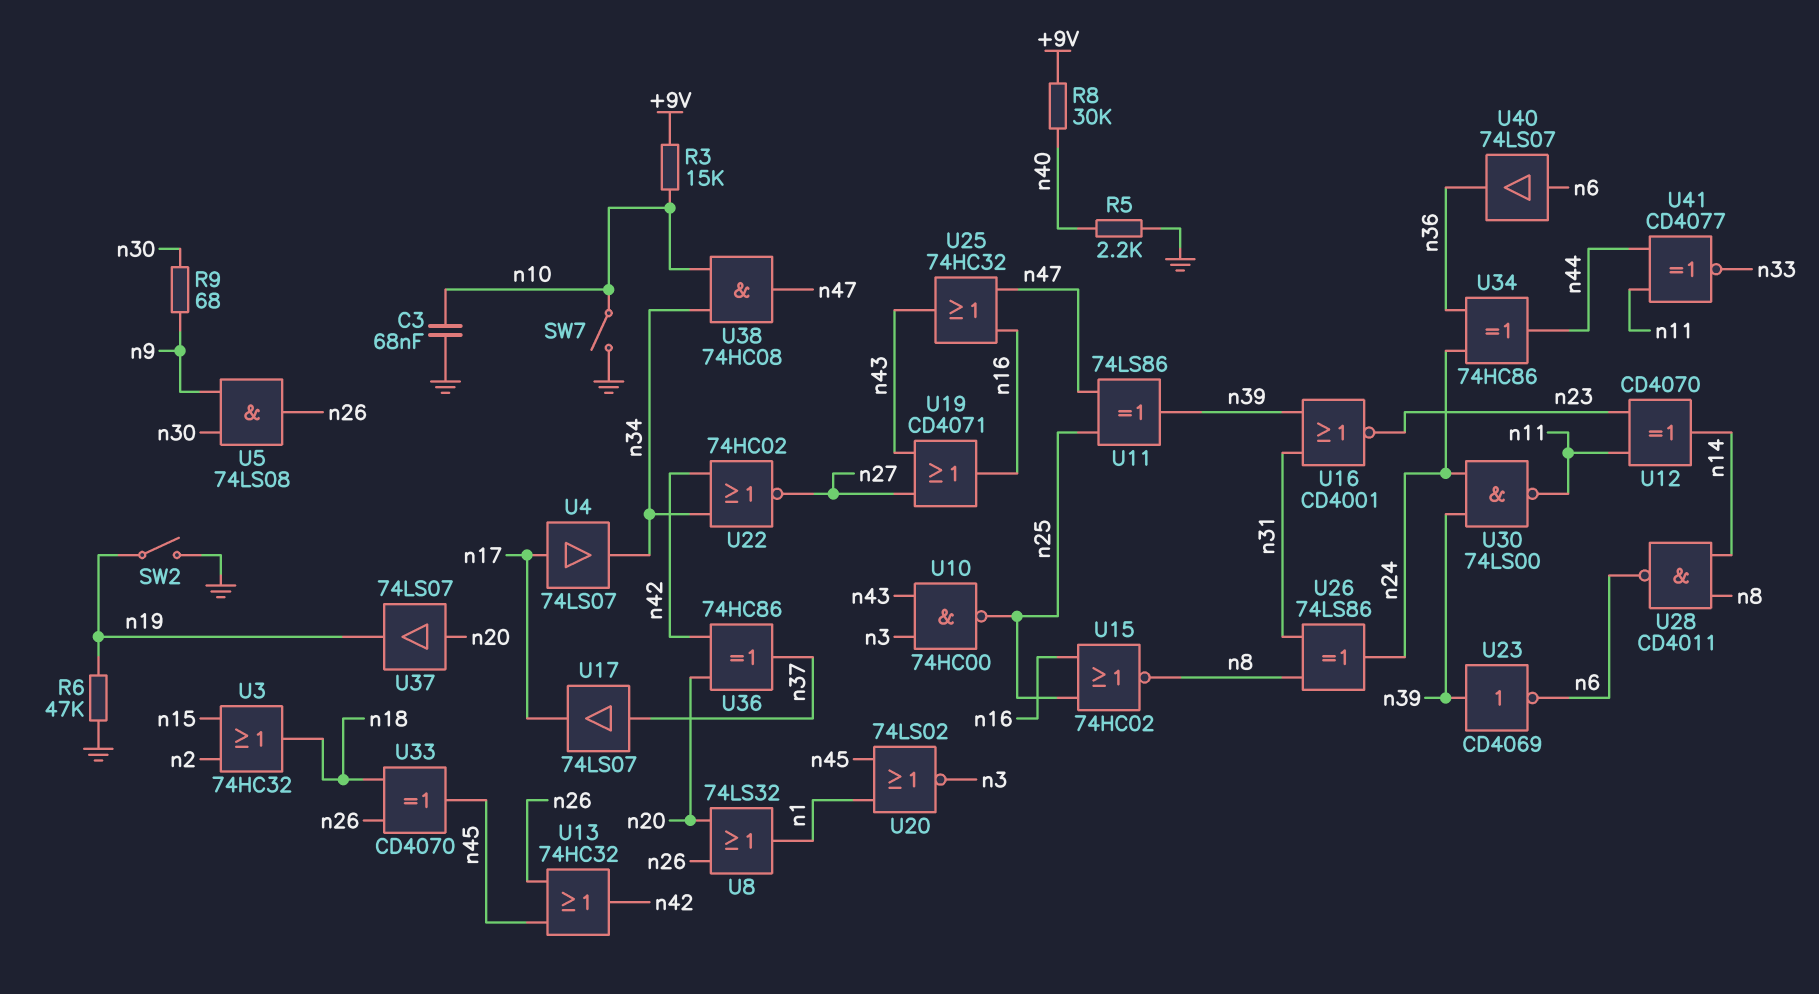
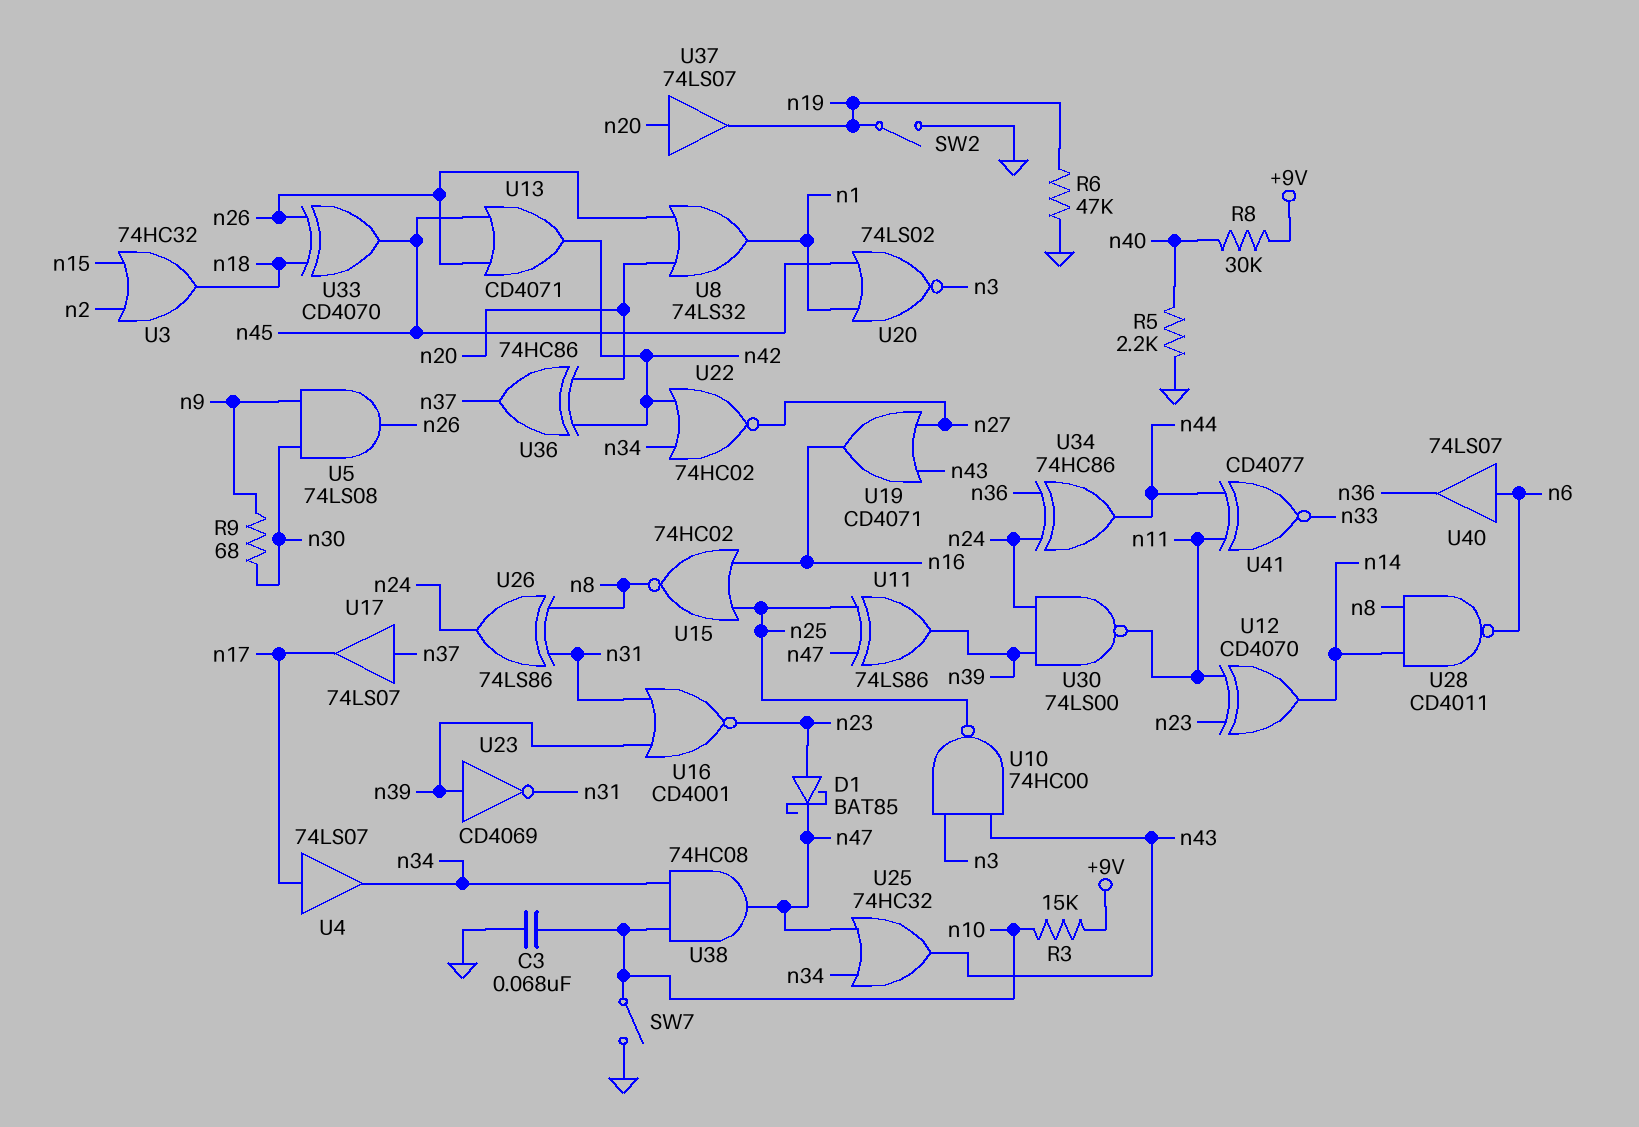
D1: none -> schottky BAT85 (A n23, K n47)
U13: OR 74HC32 (in n26, in n45, out n42) -> OR CD4071 (in n26, in n45, out n42)
U23: NOT CD4069 (in n39, out n6) -> NOT CD4069 (in n39, out n31)
U25: OR 74HC32 (in n16, in n47, out n43) -> OR 74HC32 (in n34, in n47, out n43)

